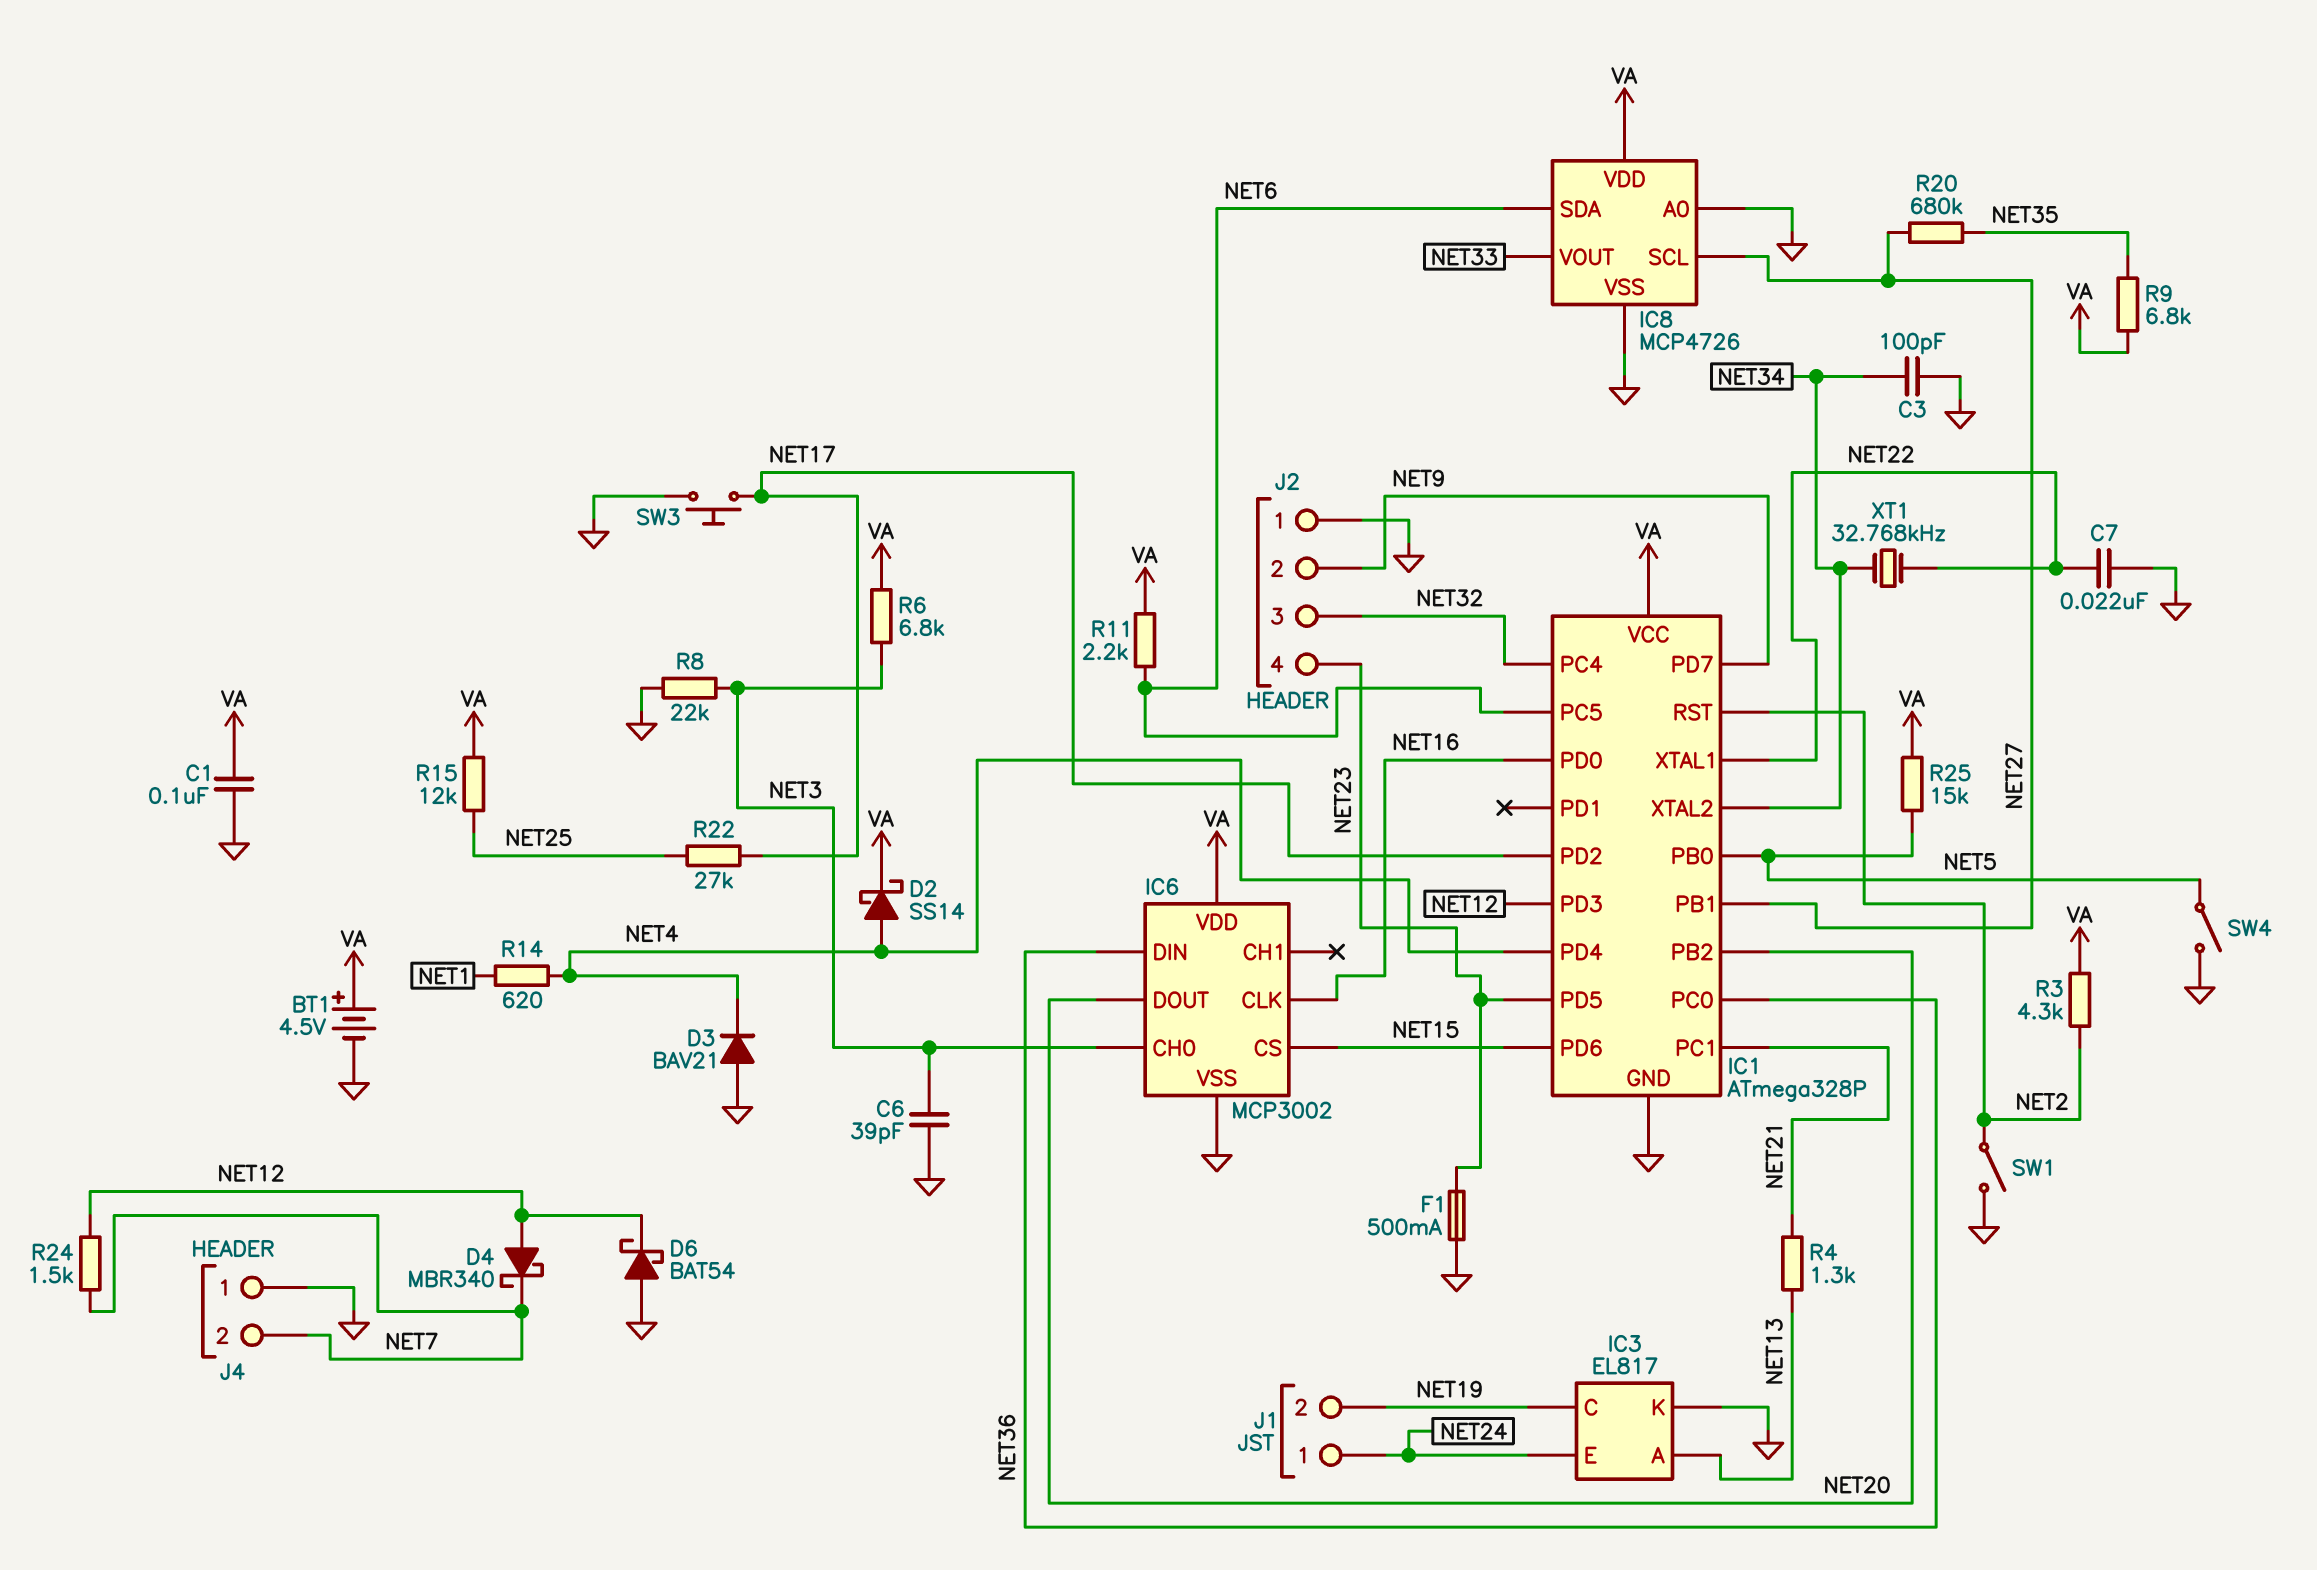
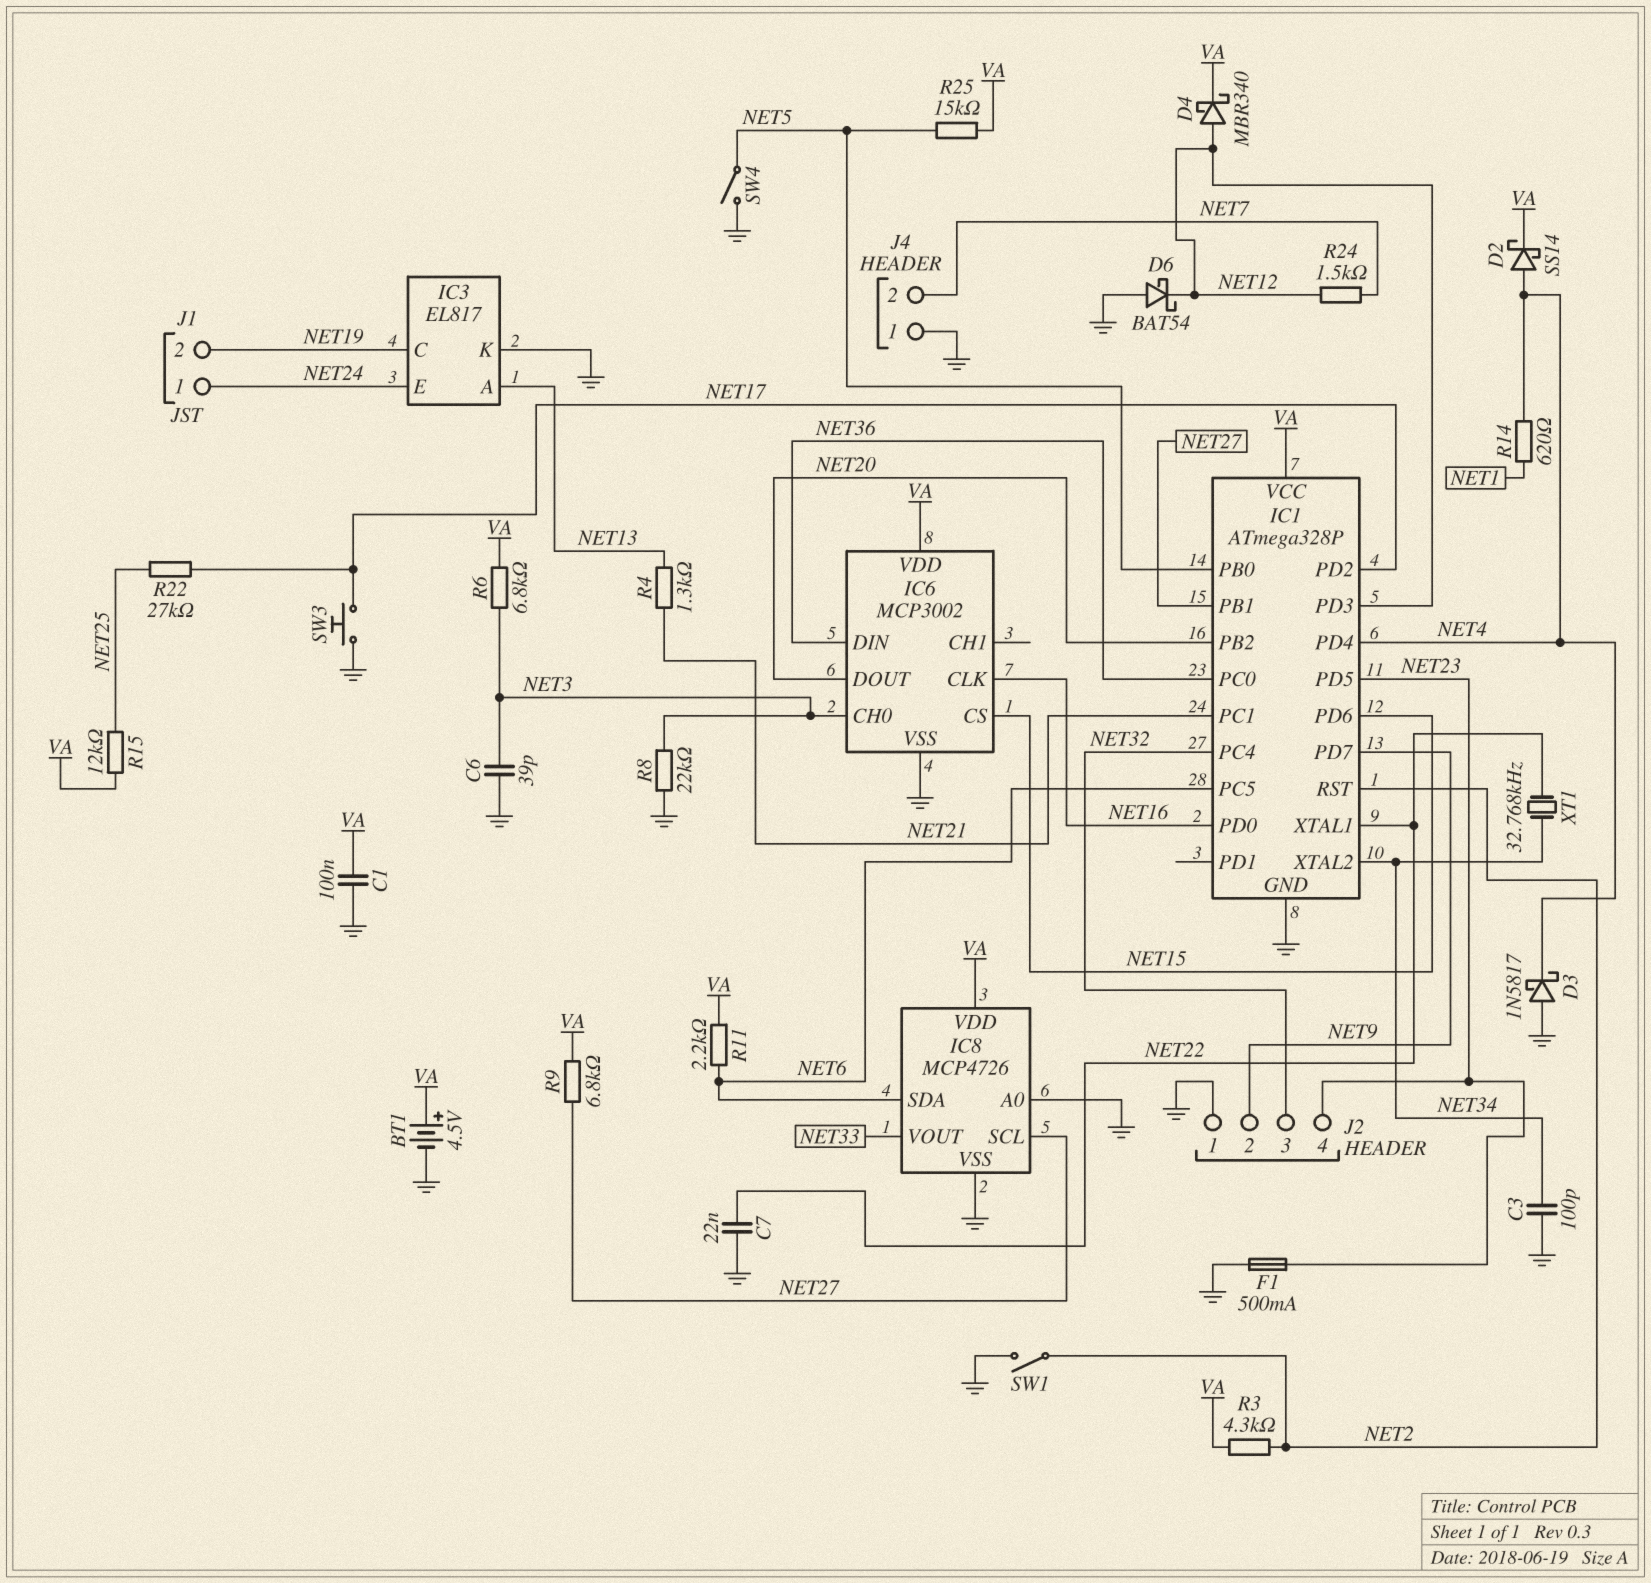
D3: diode BAV21 (A GND, K NET4) -> schottky 1N5817 (A GND, K NET4)
D4: schottky MBR340 (A NET12, K NET7) -> schottky MBR340 (A NET12, K VA)
R9: 6.8k (NET35, VA) -> 6.8k (NET27, VA)
R20: 680k (NET27, NET35) -> none

